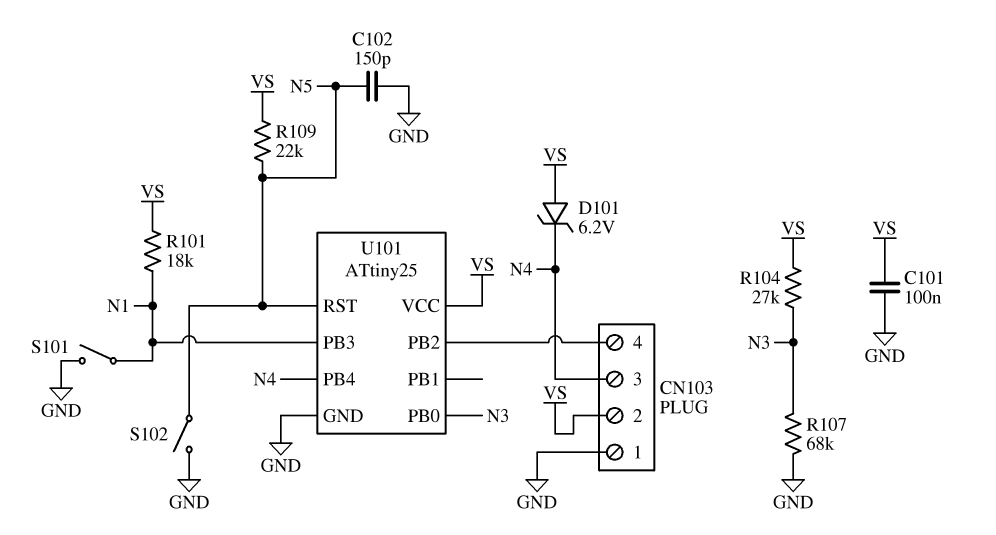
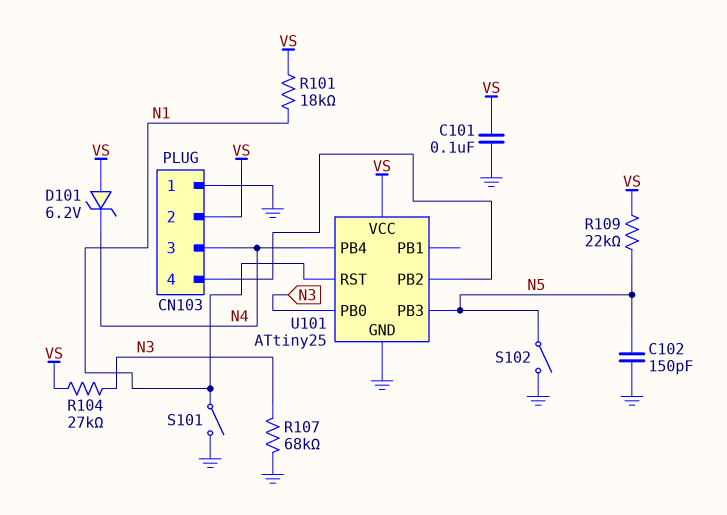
U101 pin PB3: N1 -> N5
U101 pin RST: N5 -> N1

